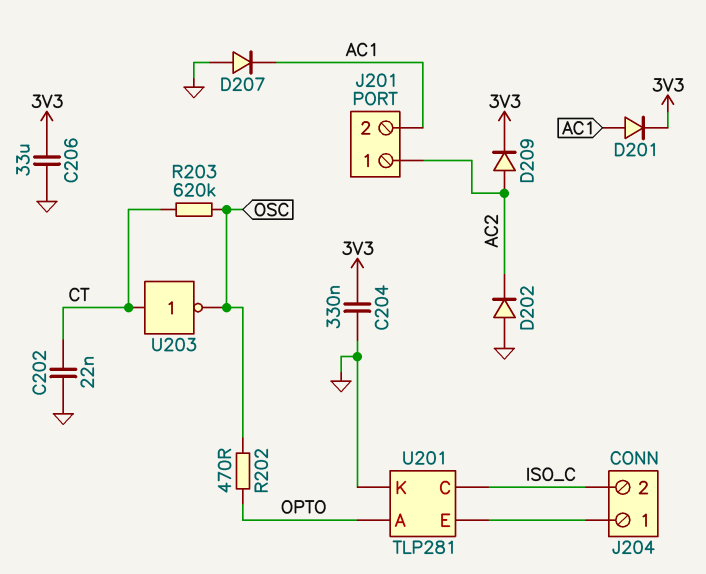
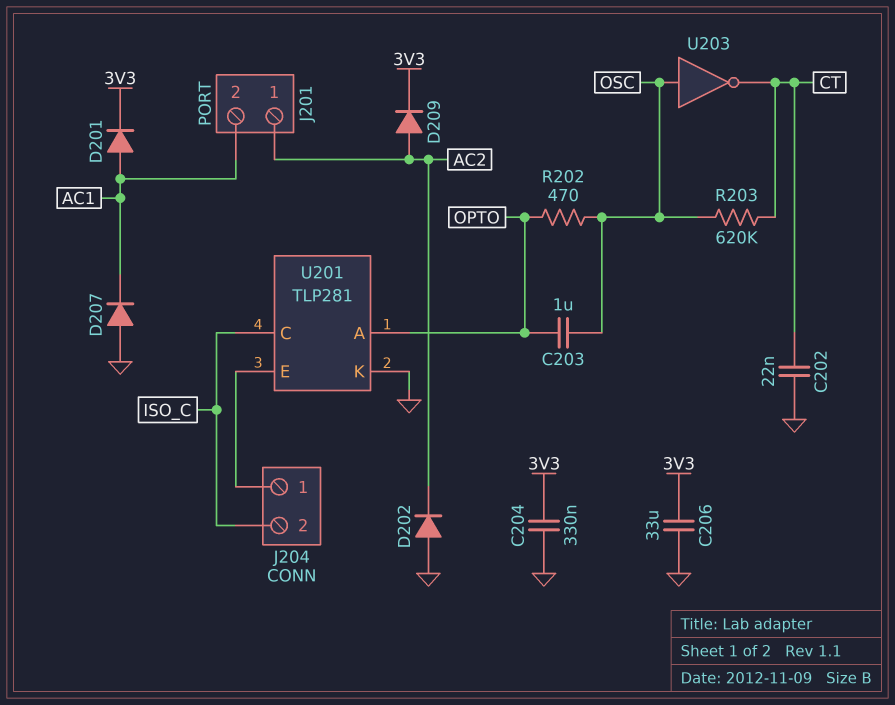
C203: none -> 1uF (OPTO, OSC)
U203: NOT (in CT, out OSC) -> NOT (in OSC, out CT)

